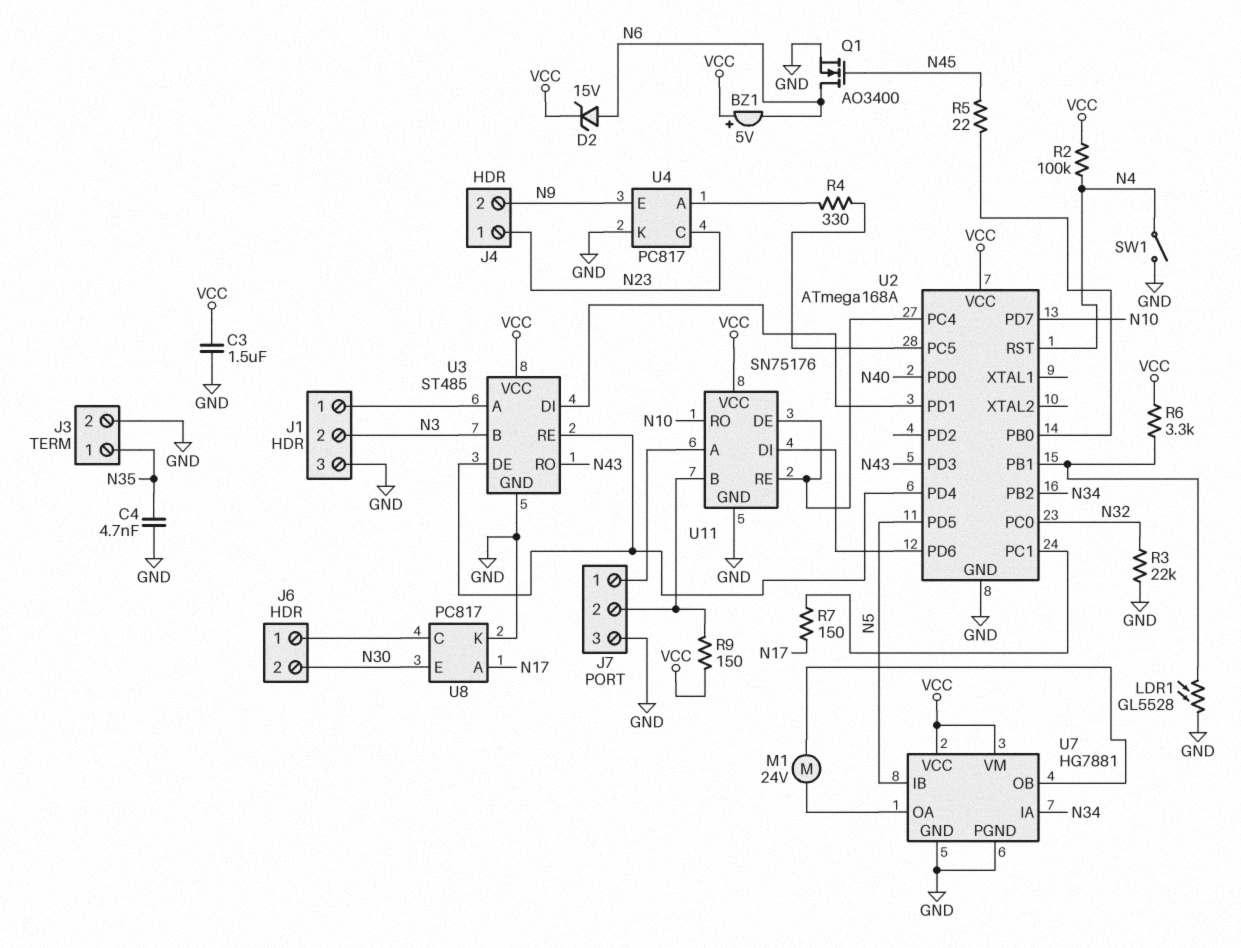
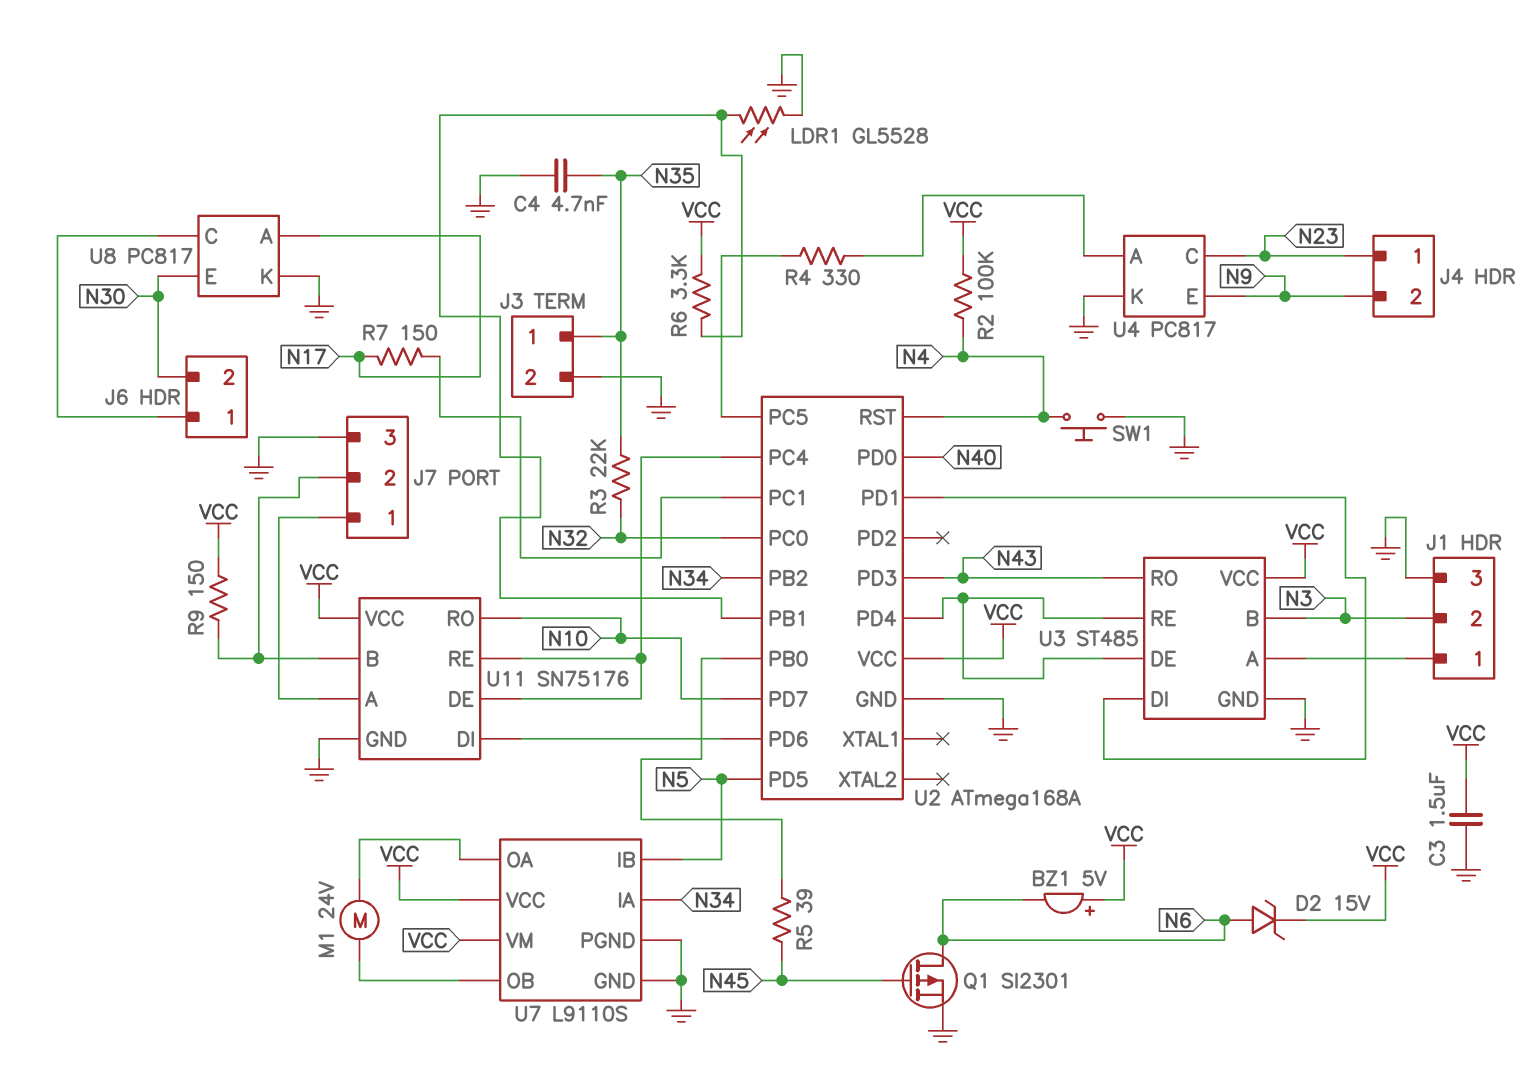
Q1: NMOS AO3400 (G N45, D N6, S GND) -> PMOS SI2301 (G N45, D N6, S GND)
R3: 22k (GND, N32) -> 22k (N32, N35)
R5: 22 (N45, U2/PB0) -> 39 (N45, U2/PB0)
SW1: switch (GND, N4) -> button (GND, N4)
U7: HG7881 -> L9110S

